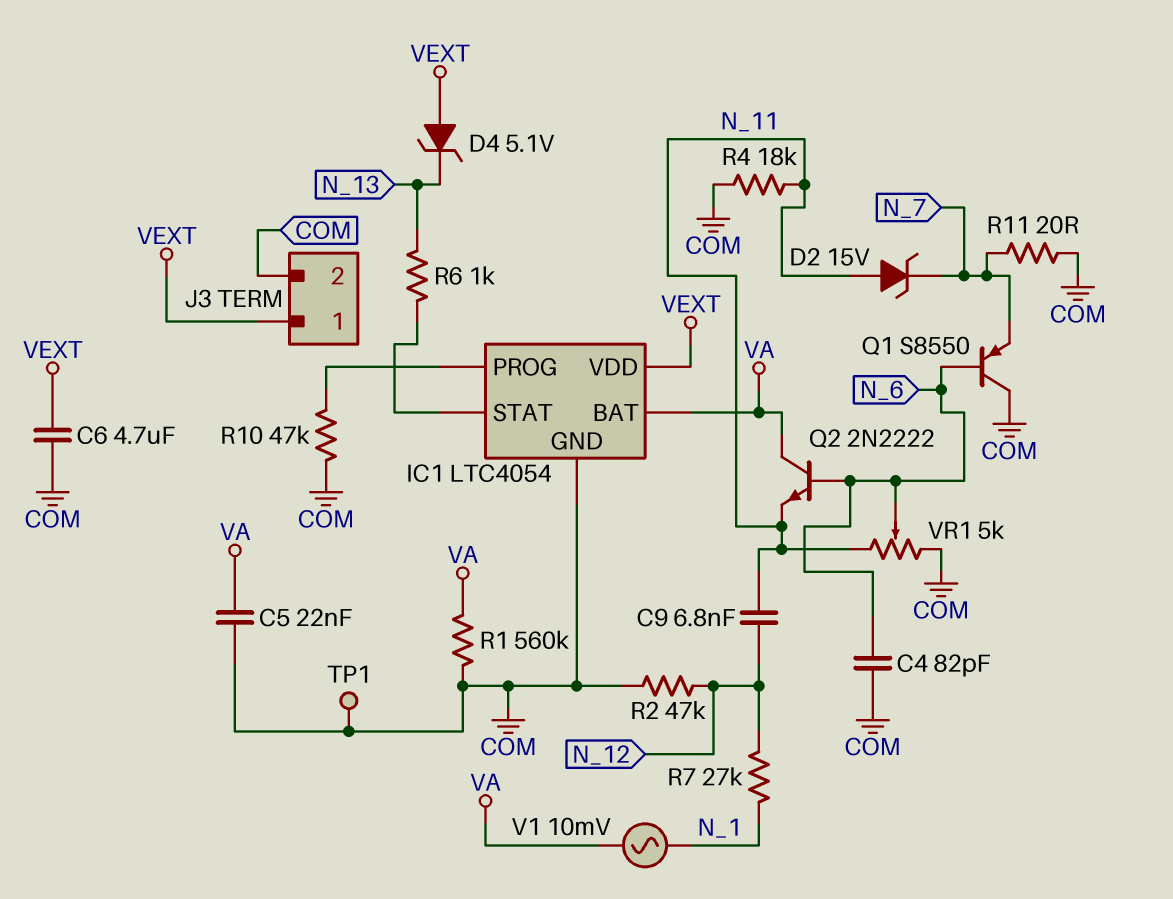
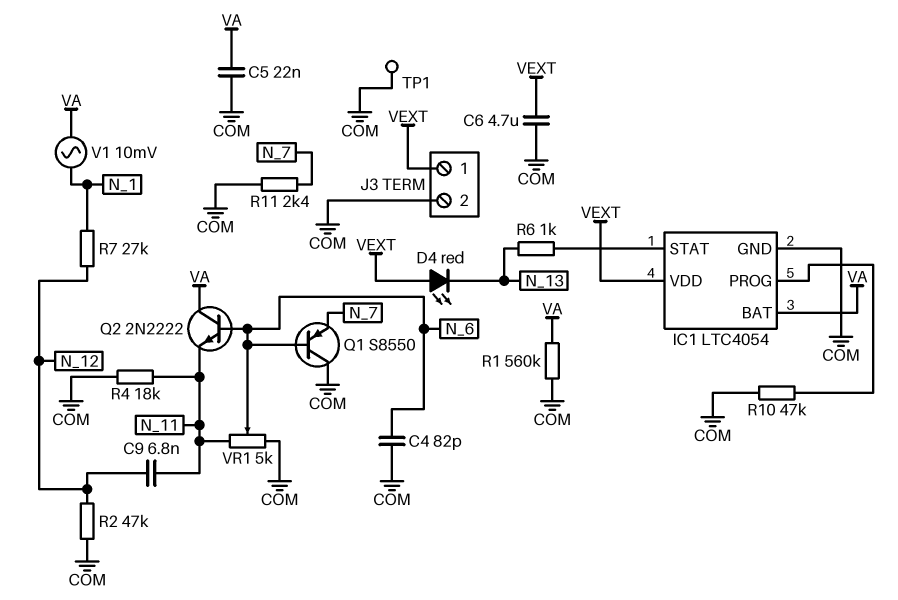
D2: zener 15V (A N_11, K N_7) -> none
D4: zener 5.1V (A VEXT, K N_13) -> LED red (A VEXT, K N_13)
R11: 20 (COM, N_7) -> 2.4k (COM, N_7)

